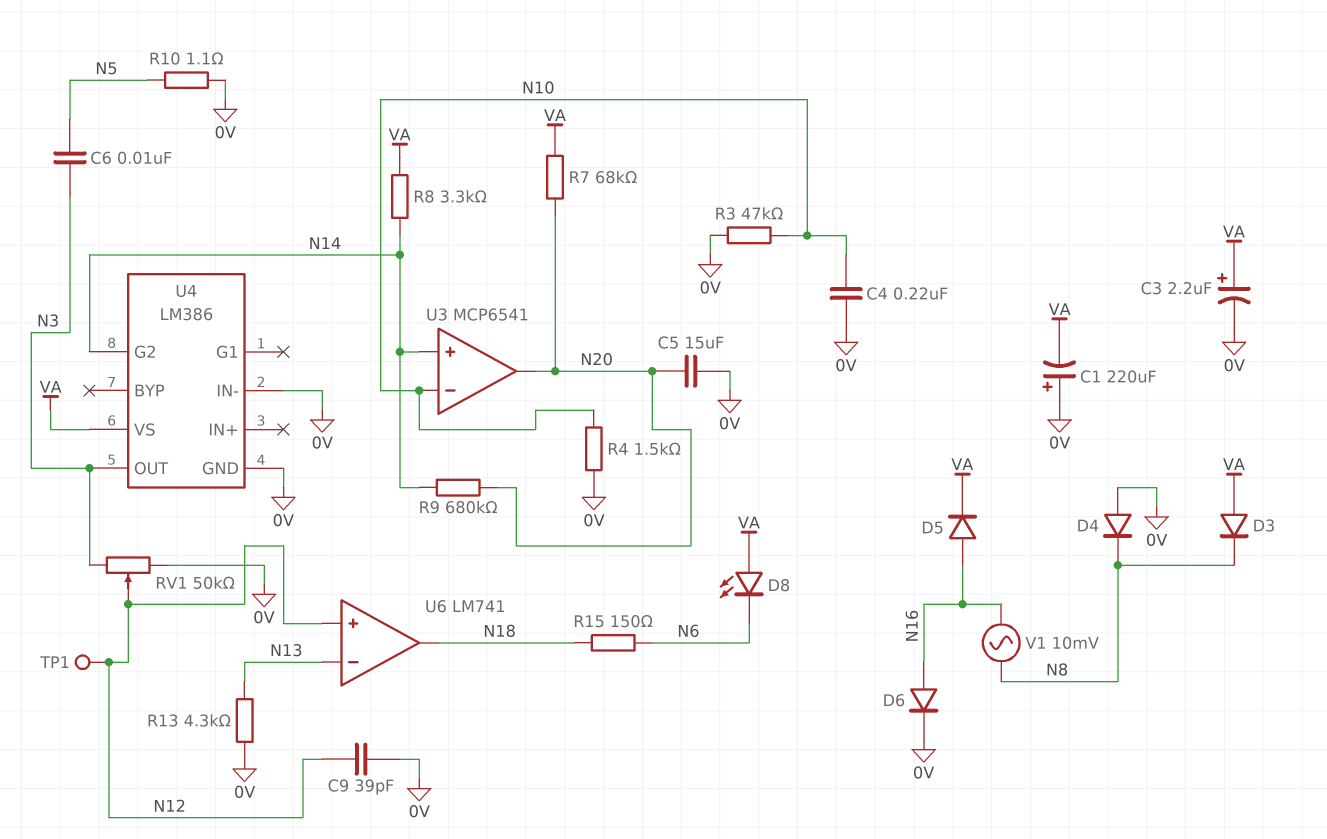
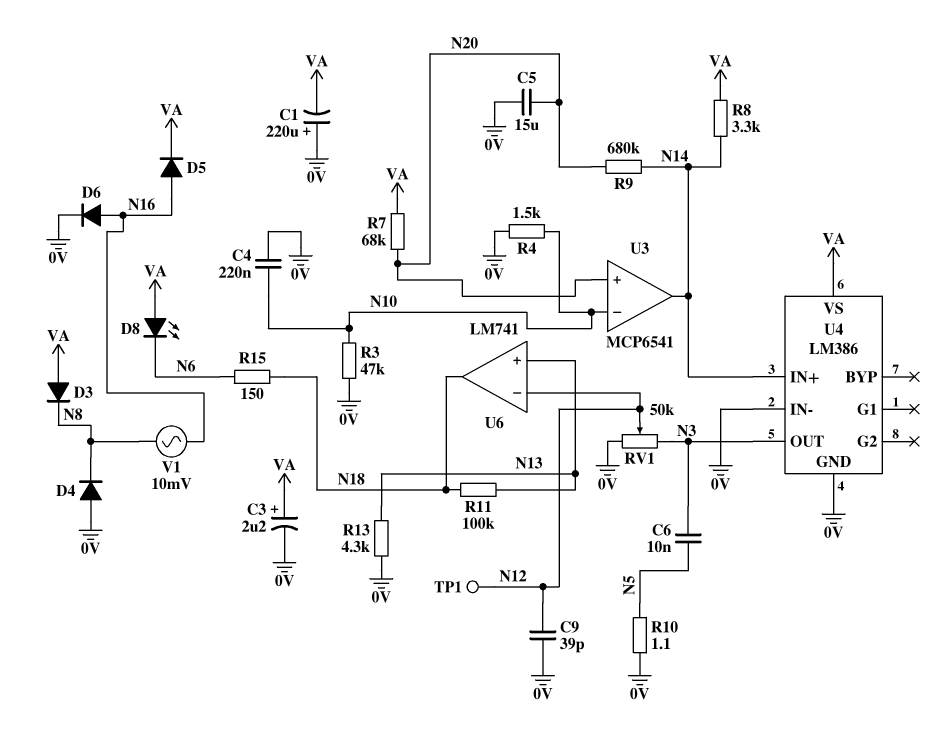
R11: none -> 100k (N13, N18)
U3 pin in+: N14 -> N20
U3 pin out: N20 -> N14
U4 pin G2: N14 -> none
U4 pin IN+: none -> N14
U6 pin in+: N12 -> N13
U6 pin in-: N13 -> N12

